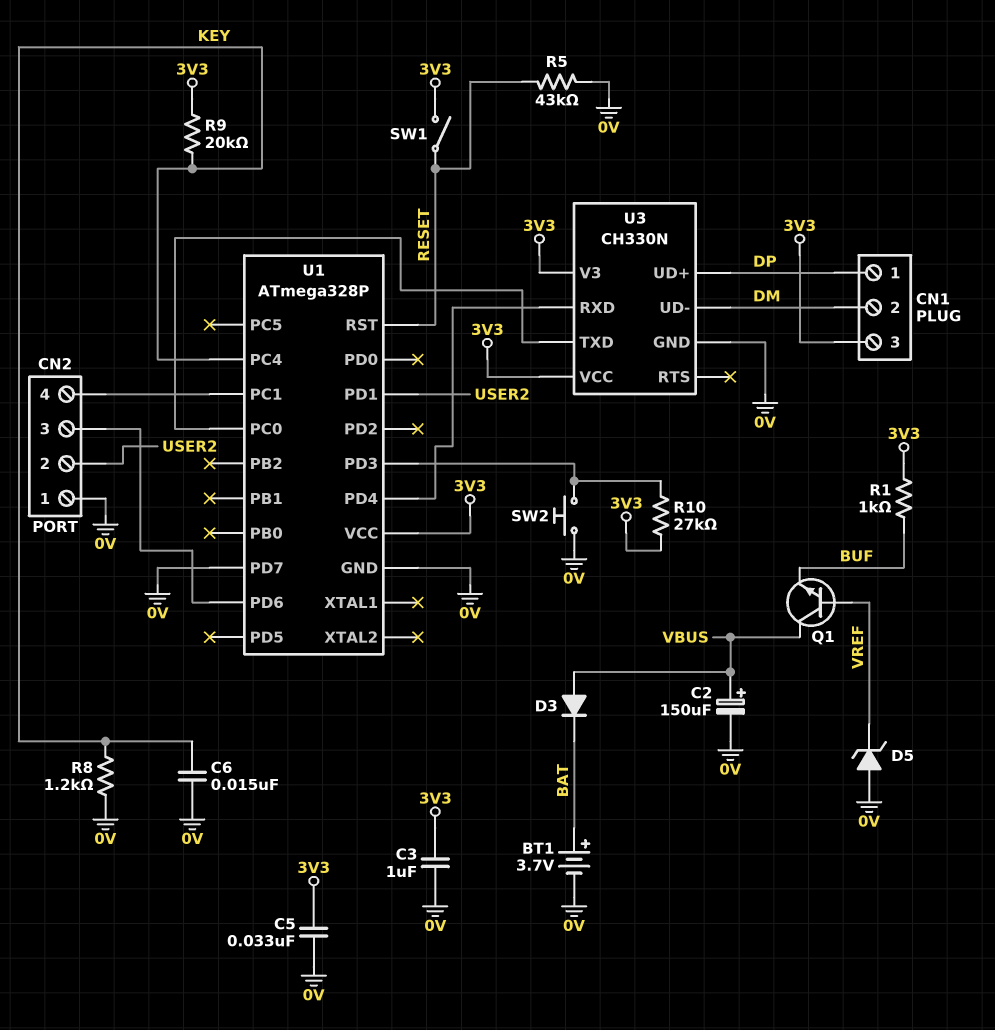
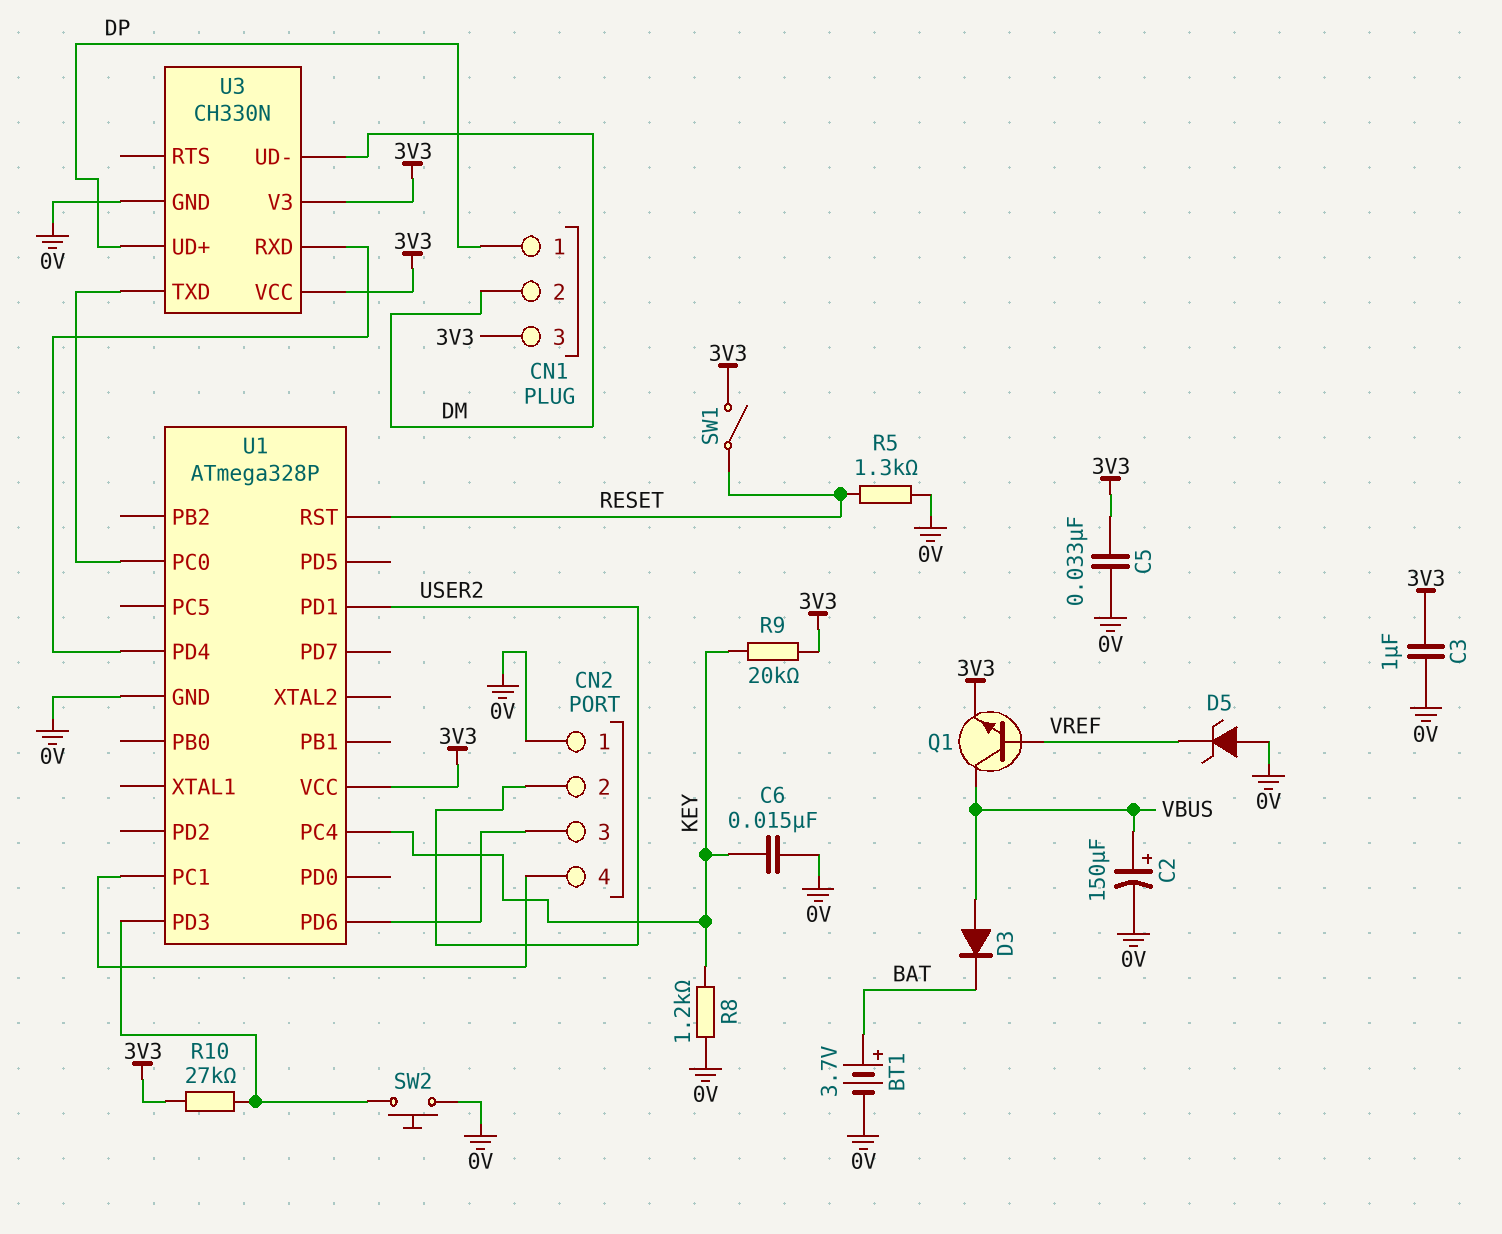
Q1: NPN (B VREF, C VBUS, E BUF) -> NPN (B VREF, C VBUS, E 3V3)
R1: 1k (3V3, BUF) -> none
R5: 43k (0V, RESET) -> 1.3k (0V, RESET)
U1 pin PD7: 0V -> none

